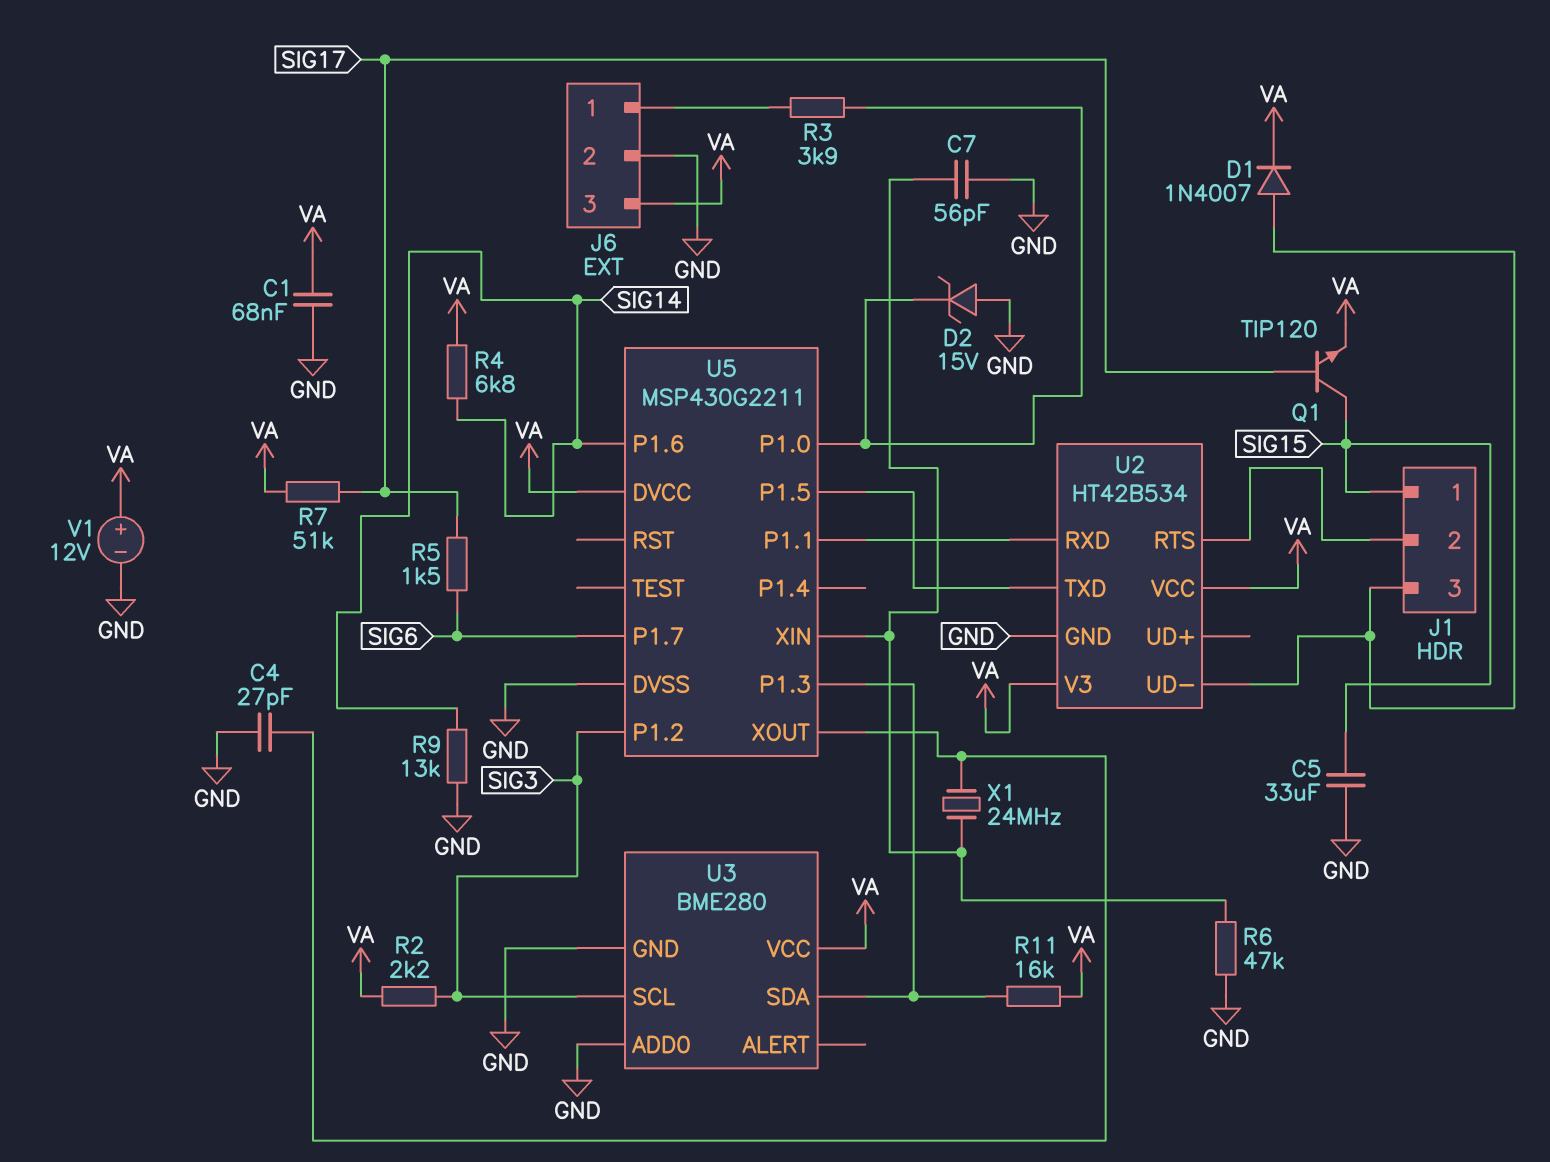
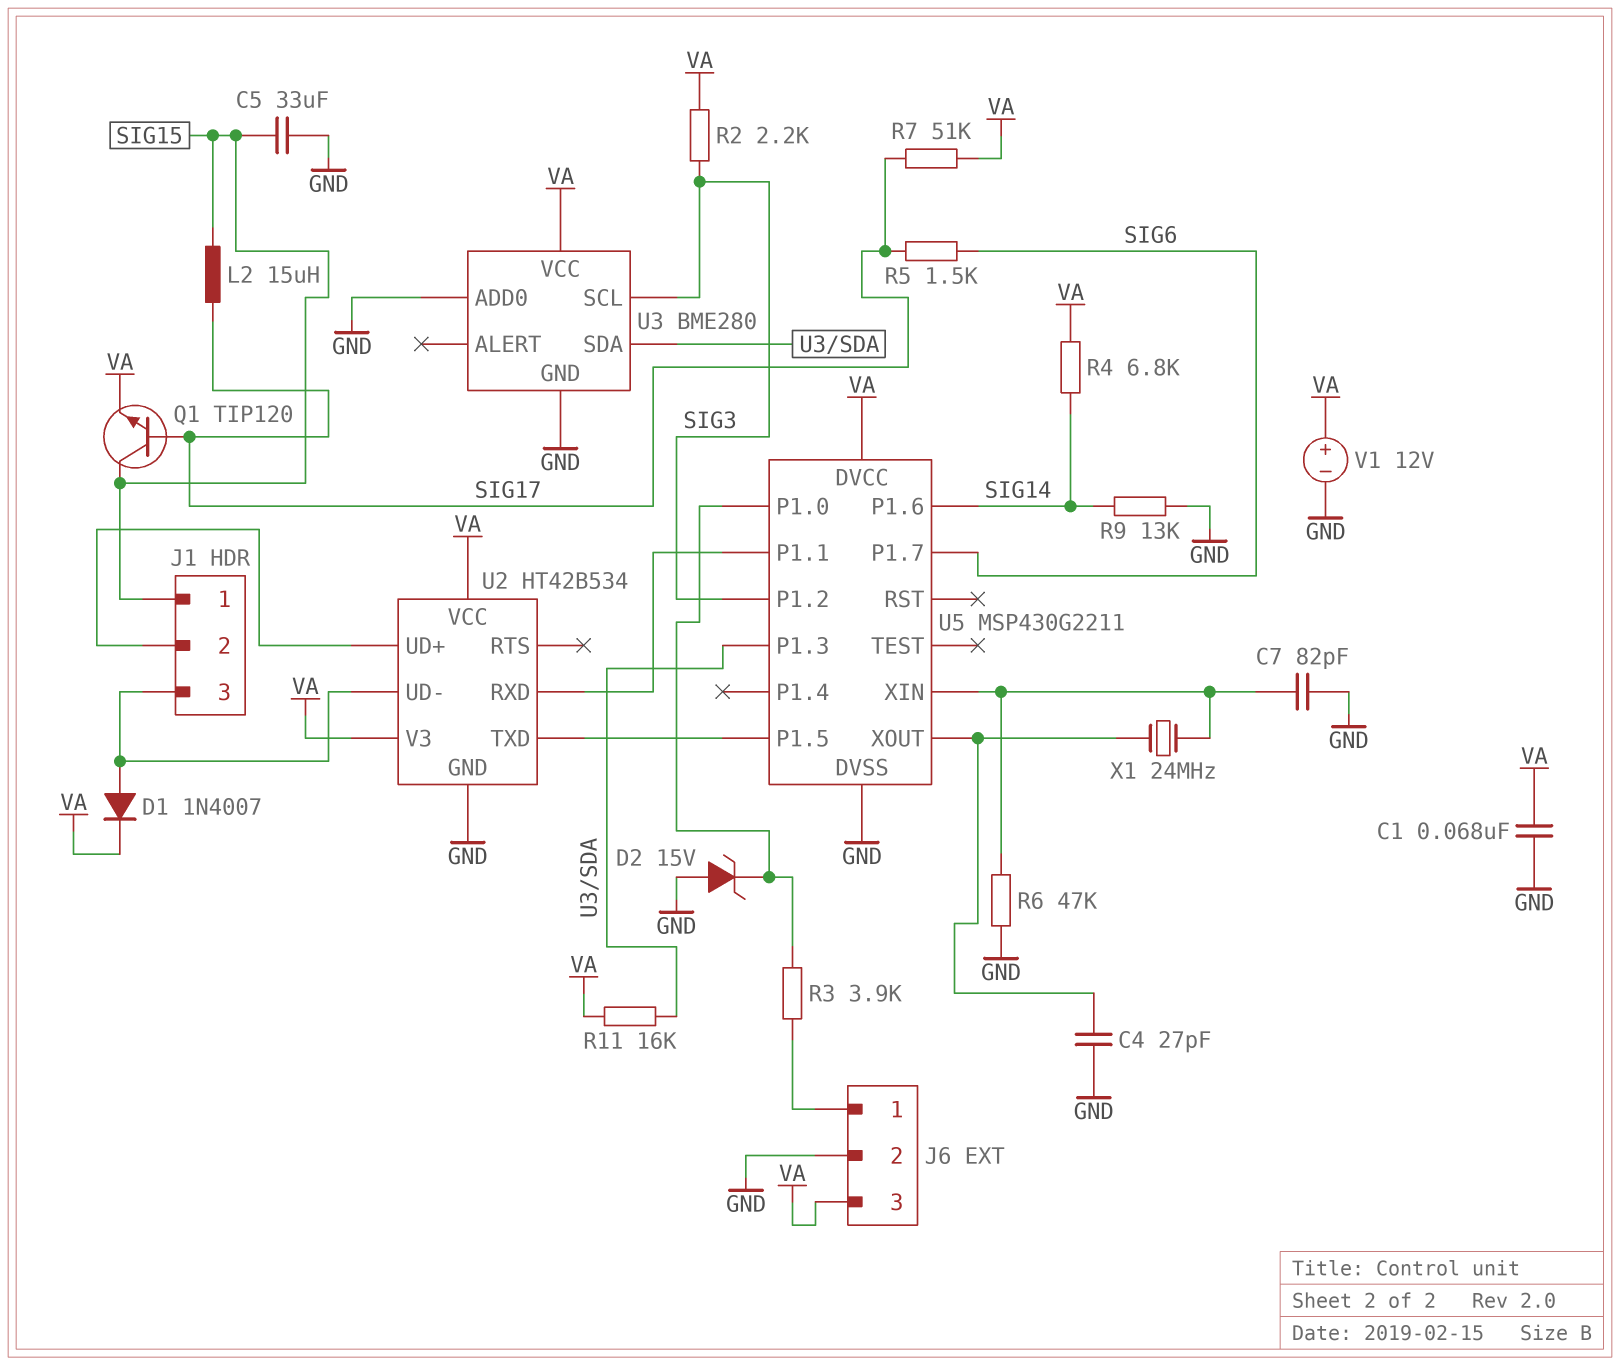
C7: 56pF (GND, U5/XIN) -> 82pF (GND, U5/XIN)
L2: none -> 15uH (SIG15, SIG17)
U2 pin RTS: J1/2 -> none
U2 pin UD+: none -> J1/2

